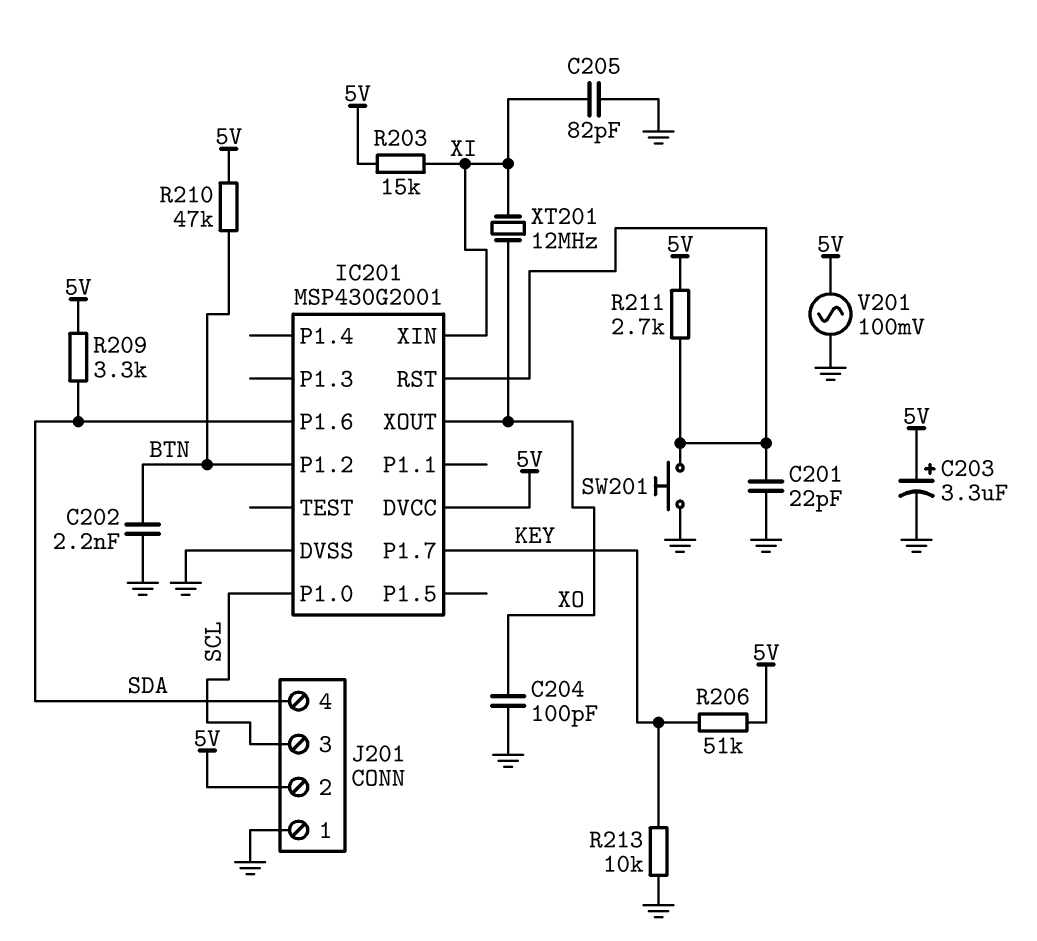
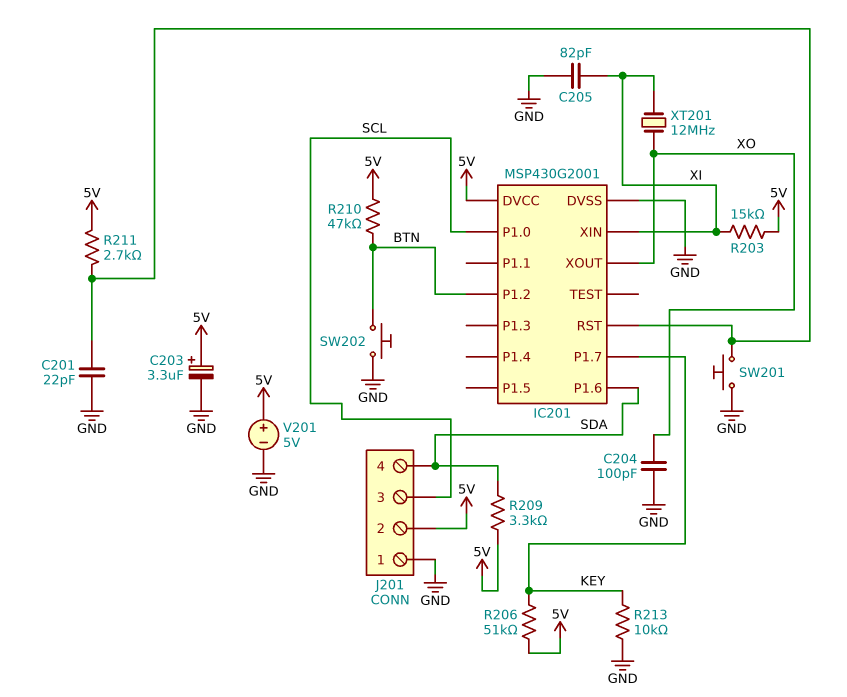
C202: 2.2nF (BTN, GND) -> none
SW202: none -> button (BTN, GND)
V201: AC 100mV (5V, GND) -> 5V (plus 5V, minus GND)

